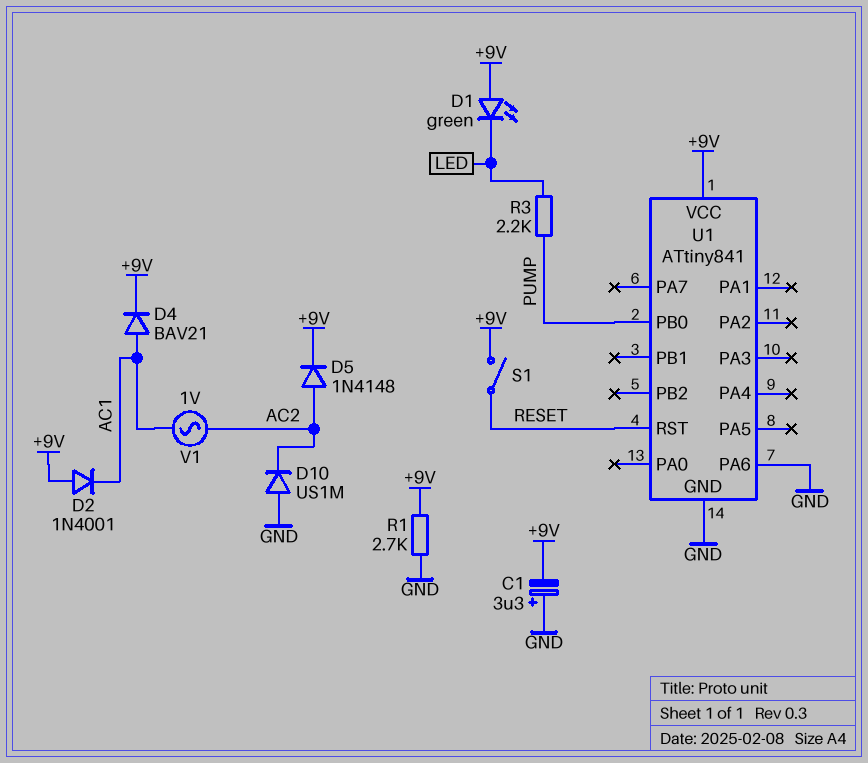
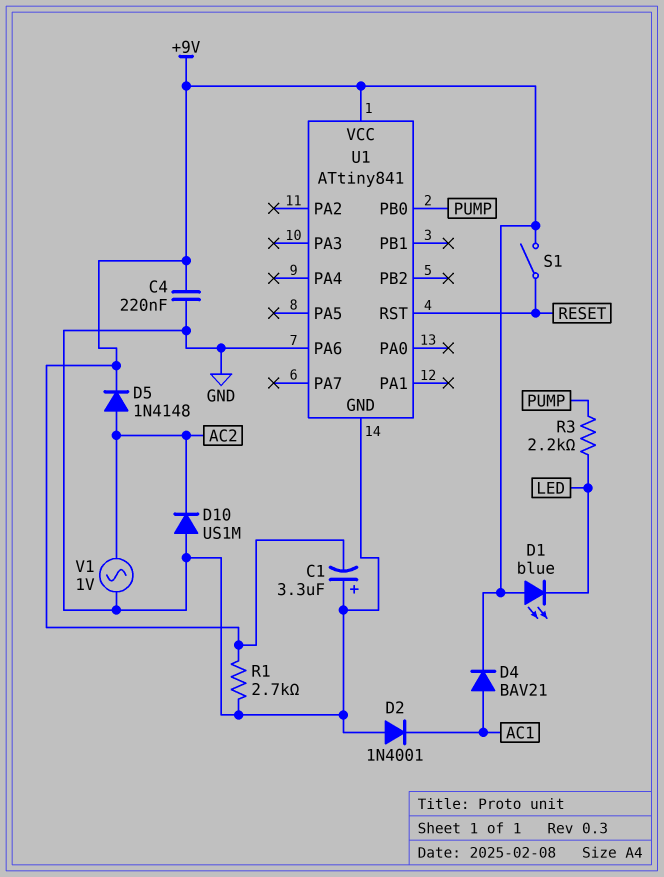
C4: none -> 220nF (+9V, GND)
D1: LED green (A +9V, K LED) -> LED blue (A +9V, K LED)
D2: diode 1N4001 (A +9V, K AC1) -> diode 1N4001 (A GND, K AC1)
V1: AC 1V (AC1, AC2) -> AC 1V (AC2, GND)

